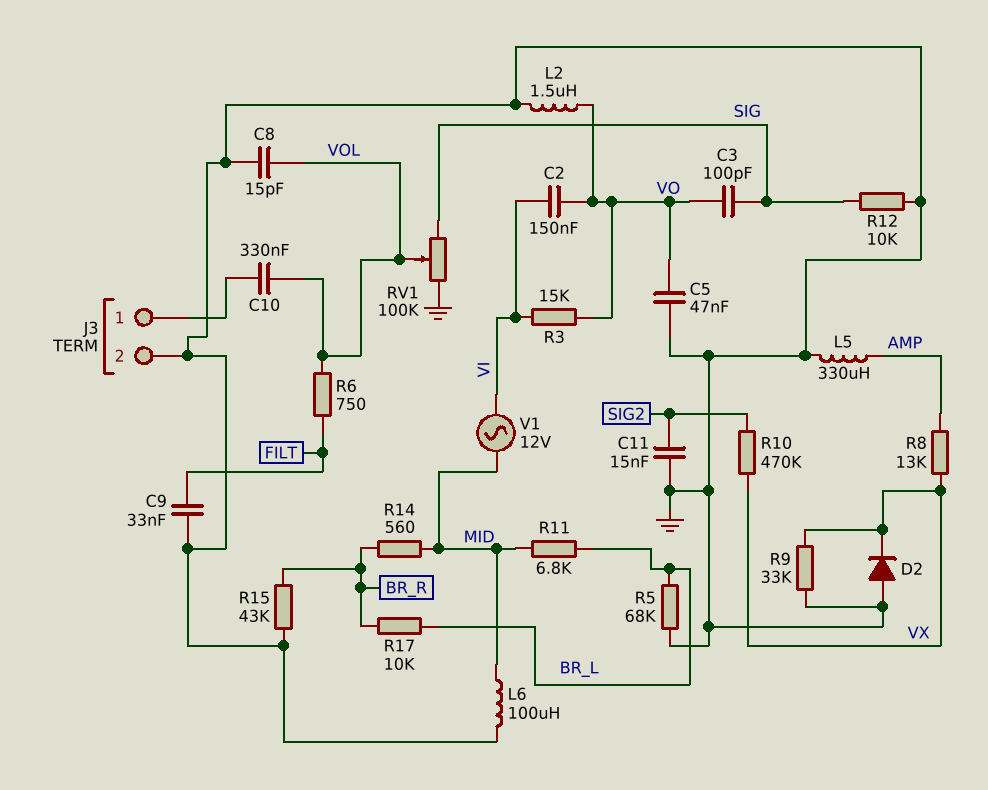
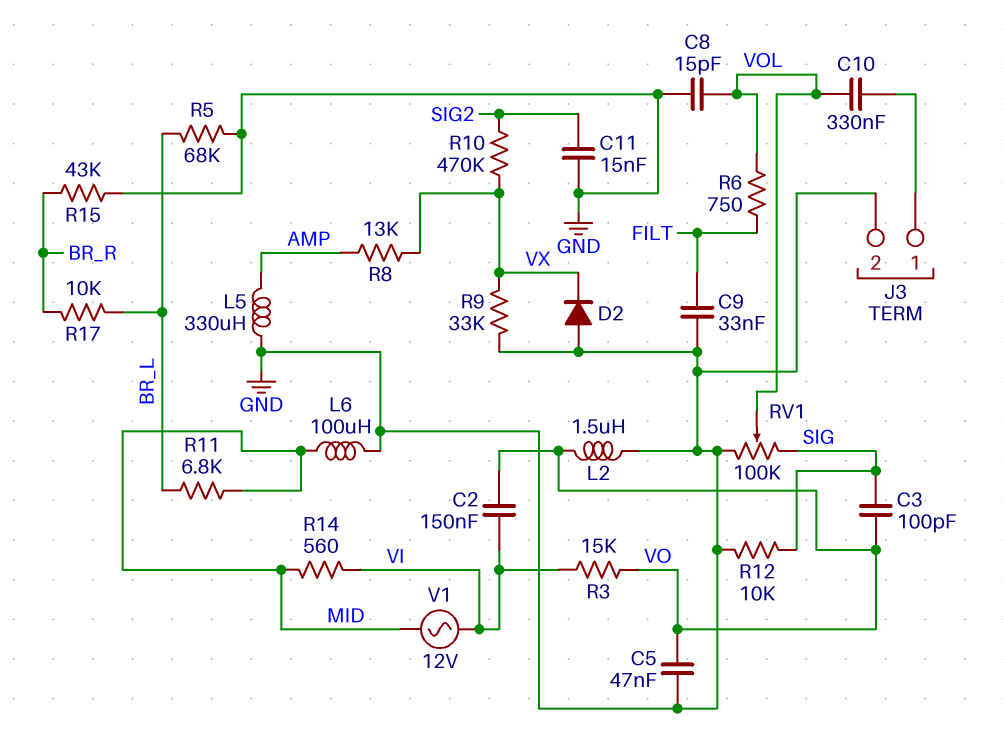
R14: 560 (BR_R, MID) -> 560 (MID, VI)

